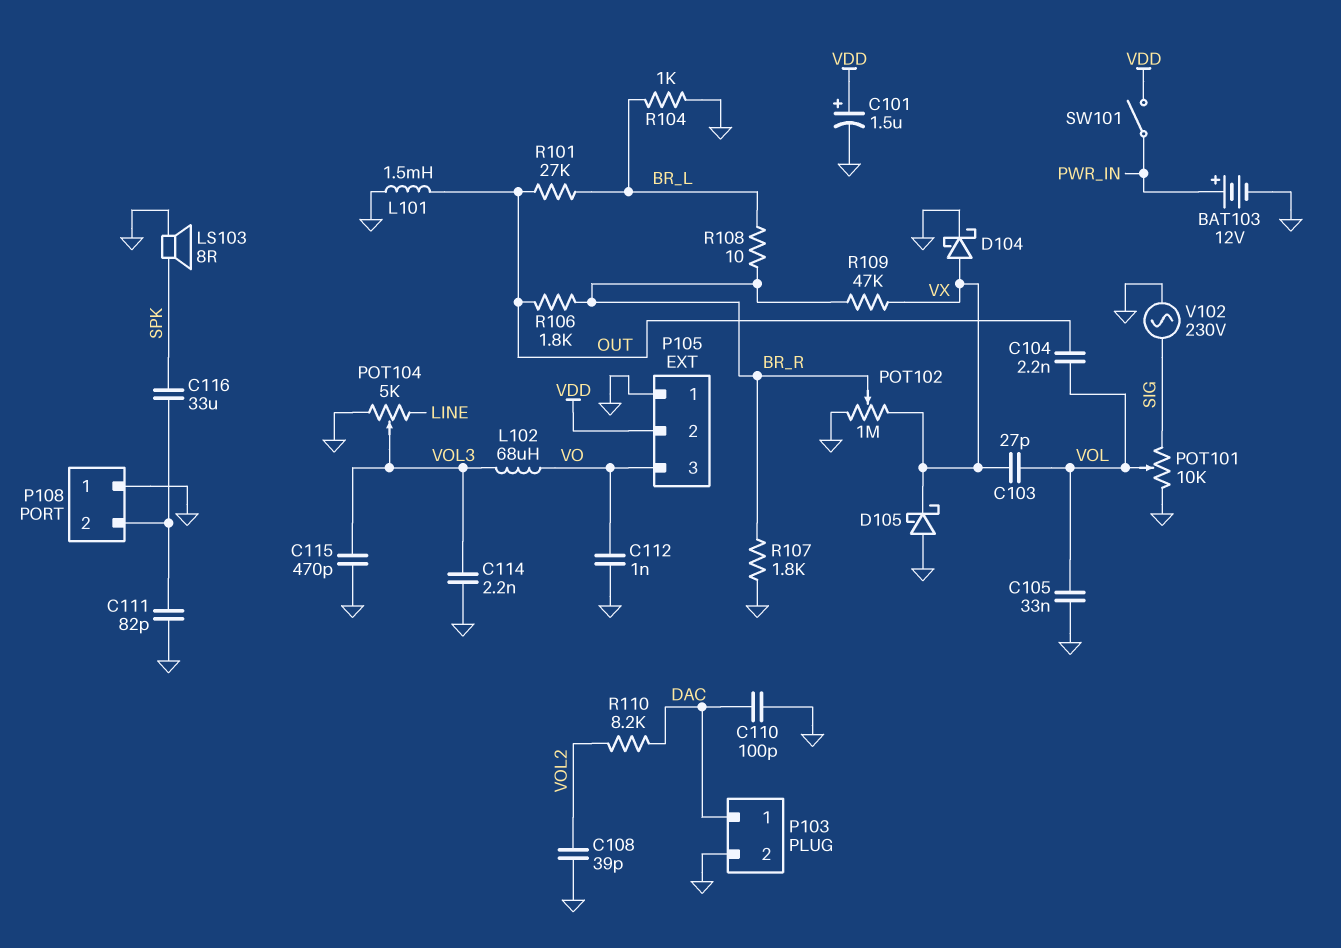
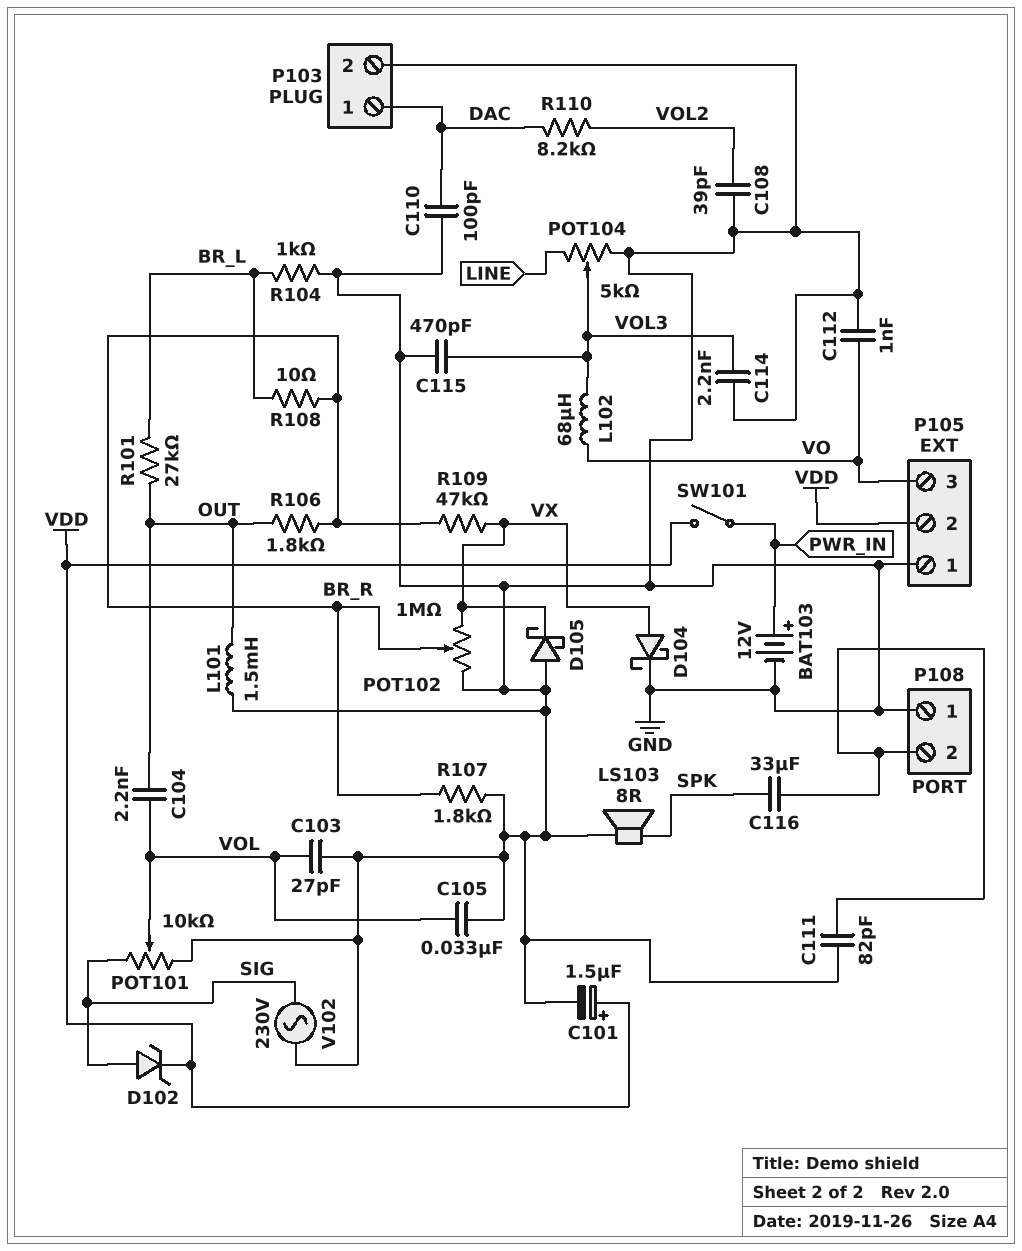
C103: 27pF (VOL, VX) -> 27pF (GND, VOL)
D102: none -> zener (A SIG, K VDD)

